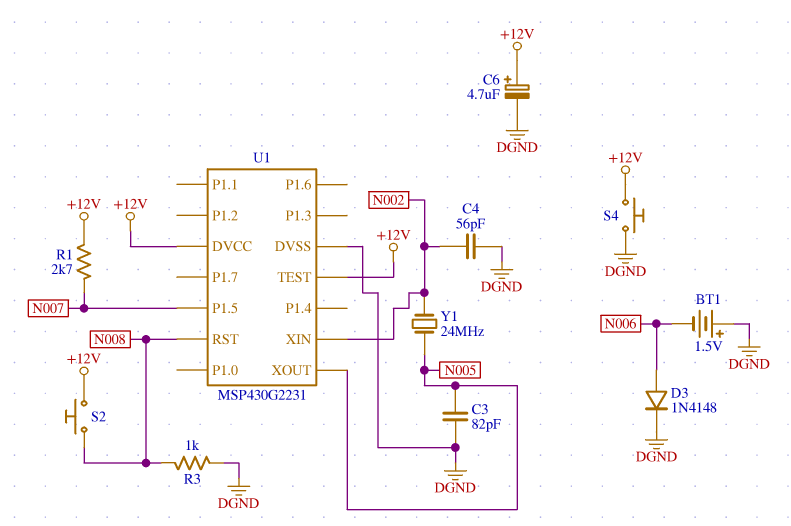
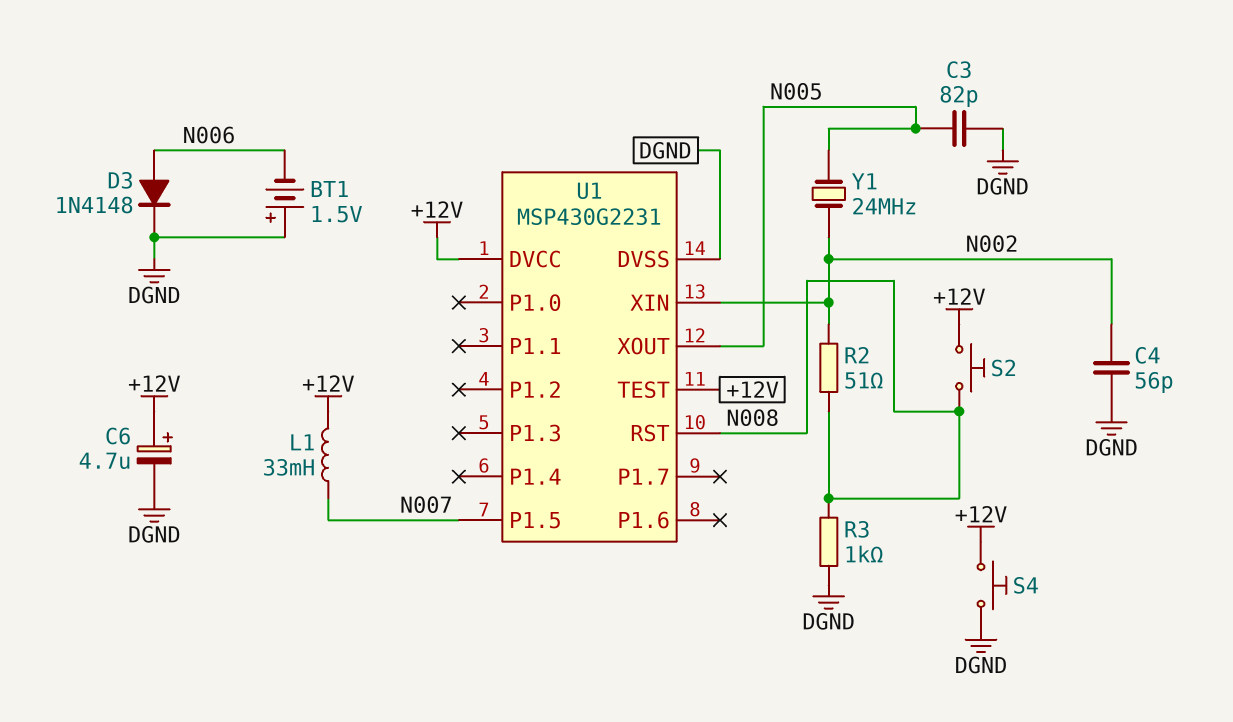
L1: none -> 33mH (+12V, N007)
R1: 2.7k (+12V, N007) -> none
R2: none -> 51 (N002, N008)

